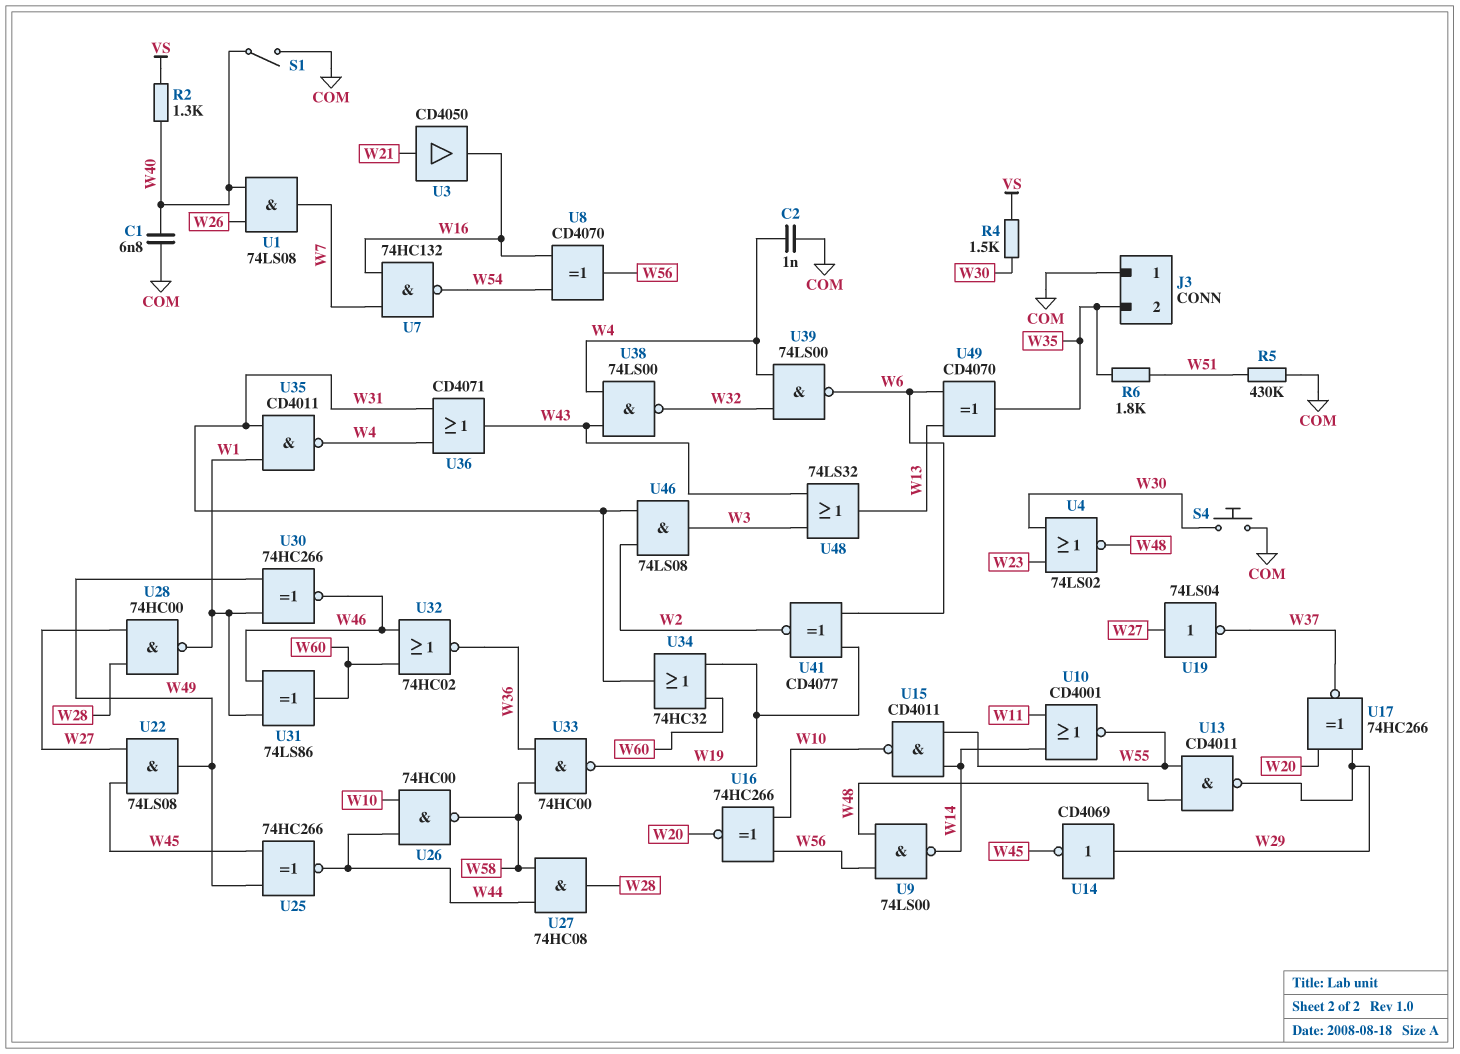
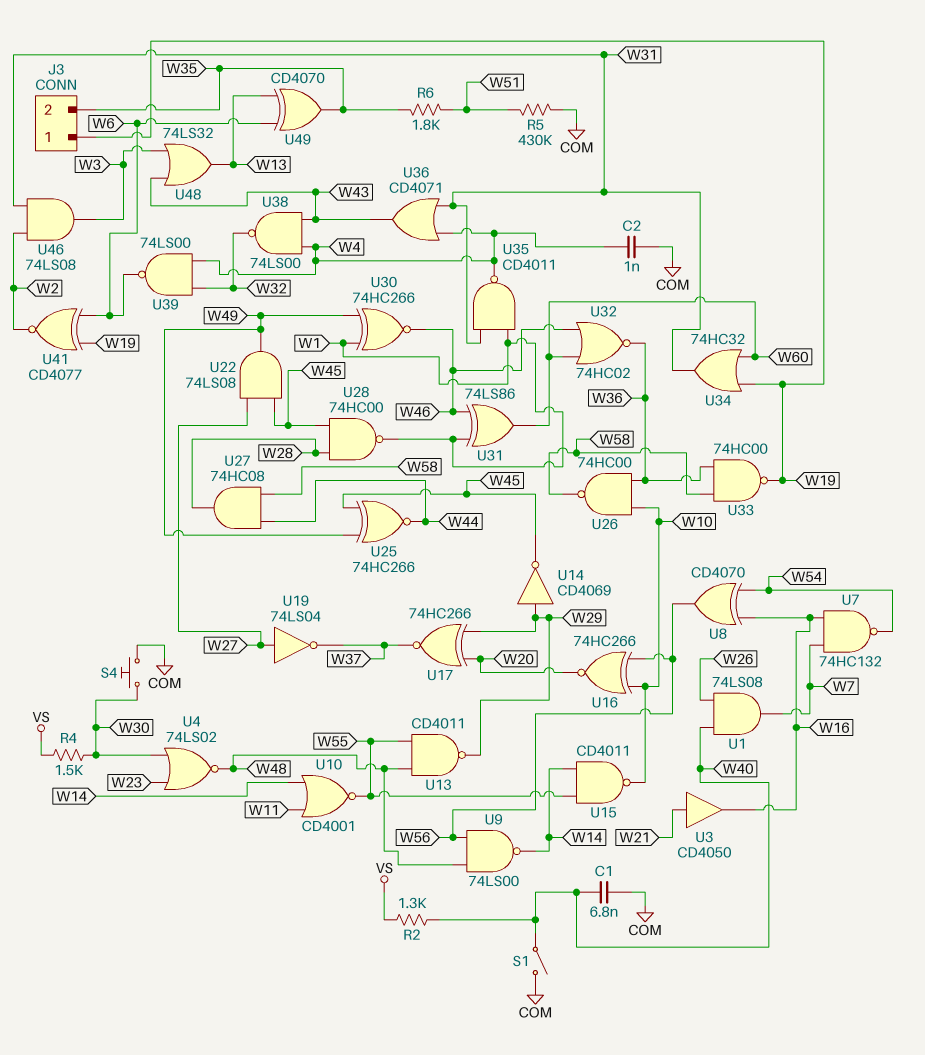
J3 pin 1: COM -> W19
U26: NAND 74HC00 (in W10, in W44, out W58) -> NAND 74HC00 (in W10, in W36, out W58)
U28: NAND 74HC00 (in W27, in W28, out W1) -> NAND 74HC00 (in W28, in W45, out W1)

